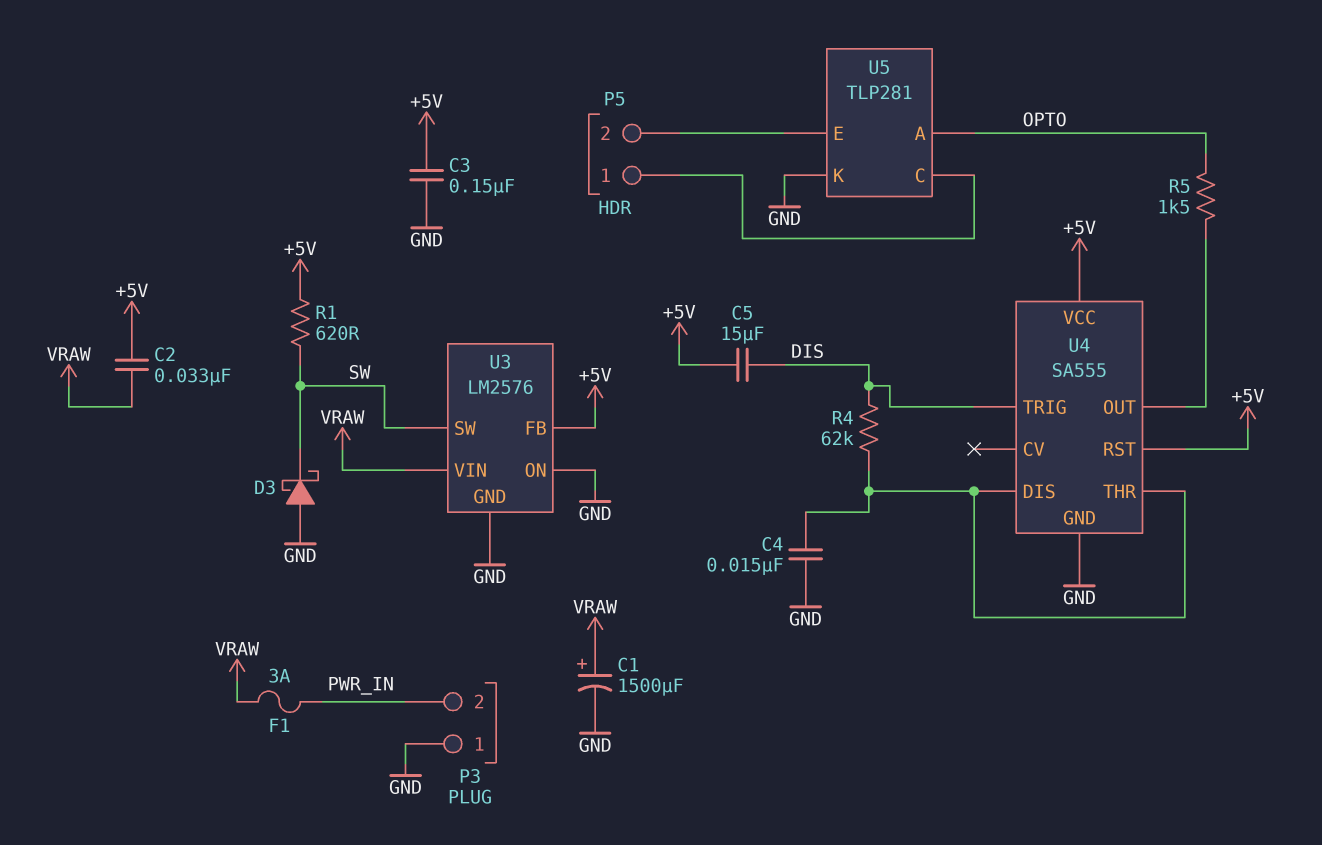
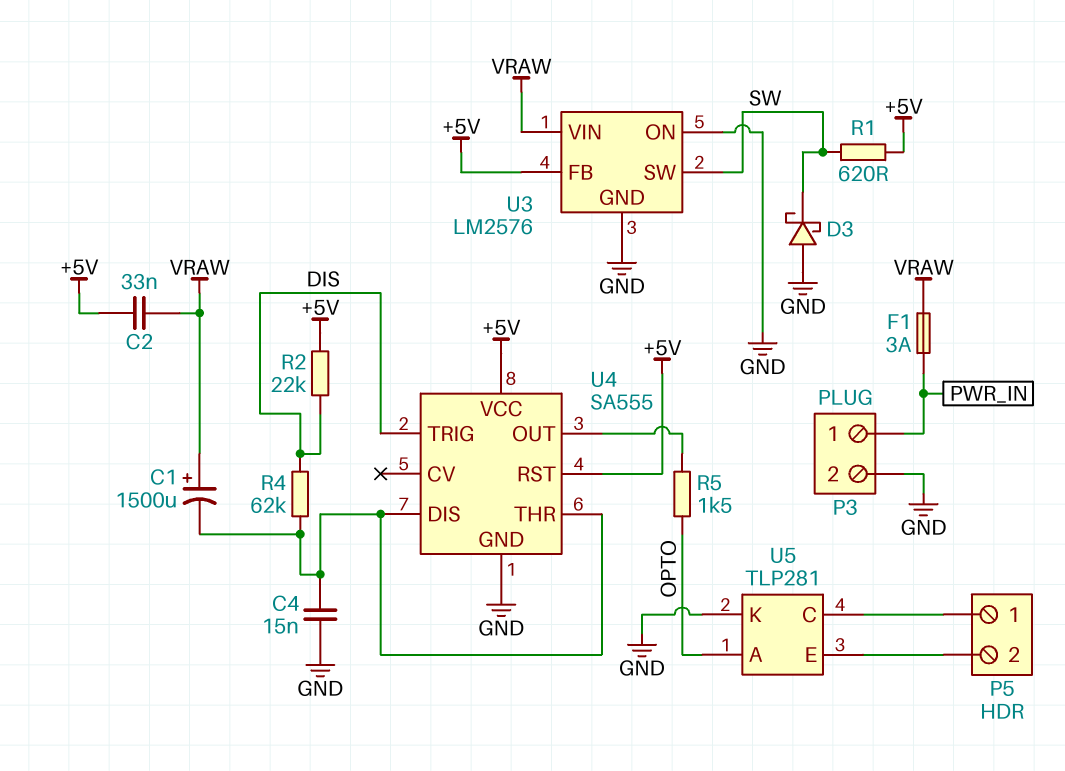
C1: 1500uF (plus VRAW, minus GND) -> 1500uF (plus VRAW, minus U4/DIS)
C3: 150nF (+5V, GND) -> none
C5: 15uF (+5V, DIS) -> none
P3 pin 1: GND -> PWR_IN
P3 pin 2: PWR_IN -> GND
R2: none -> 22k (+5V, DIS)

